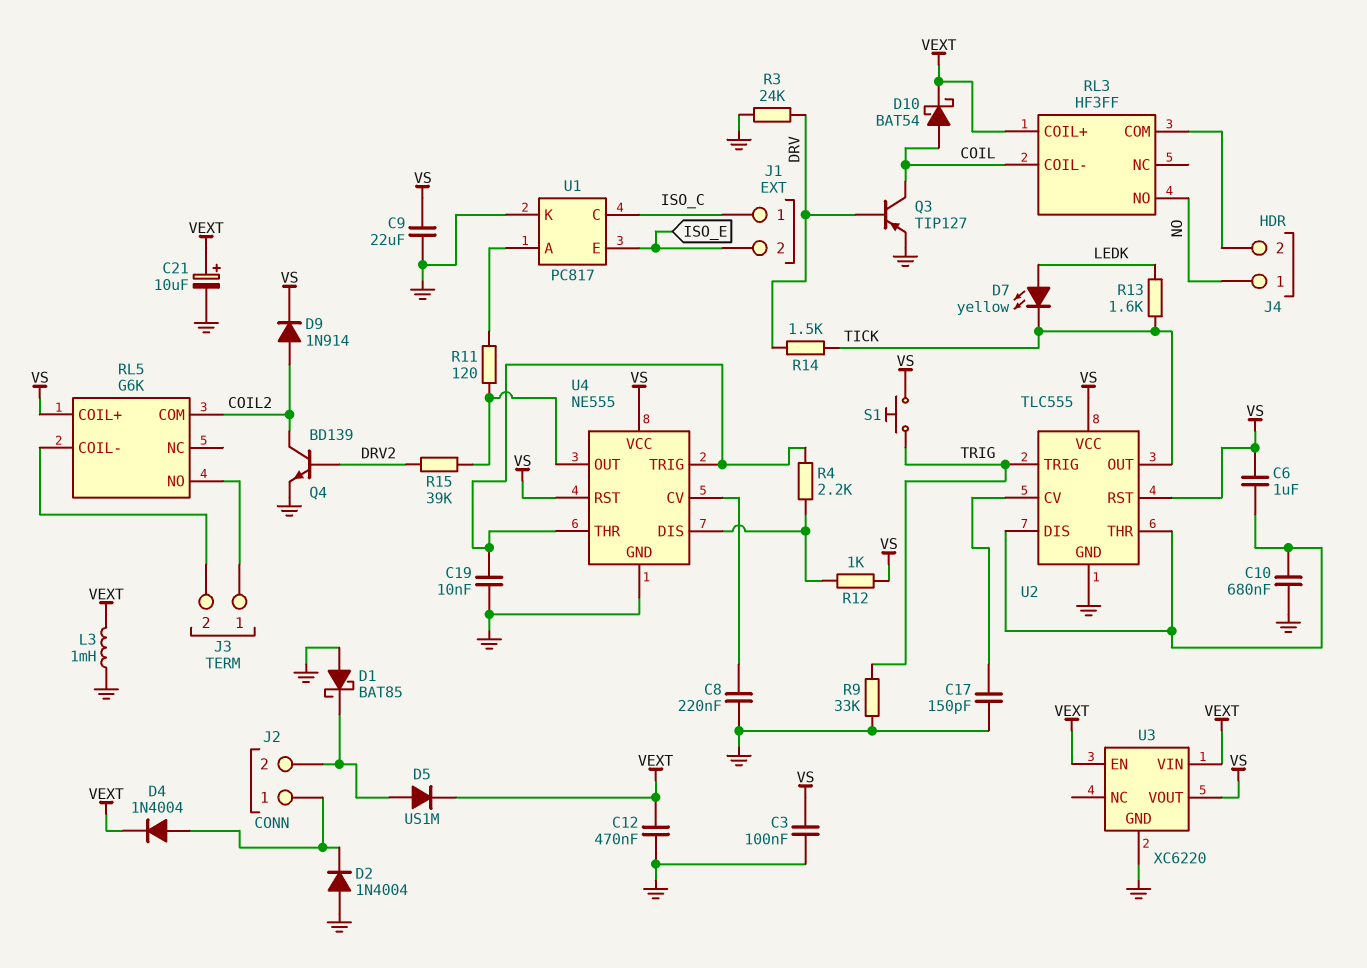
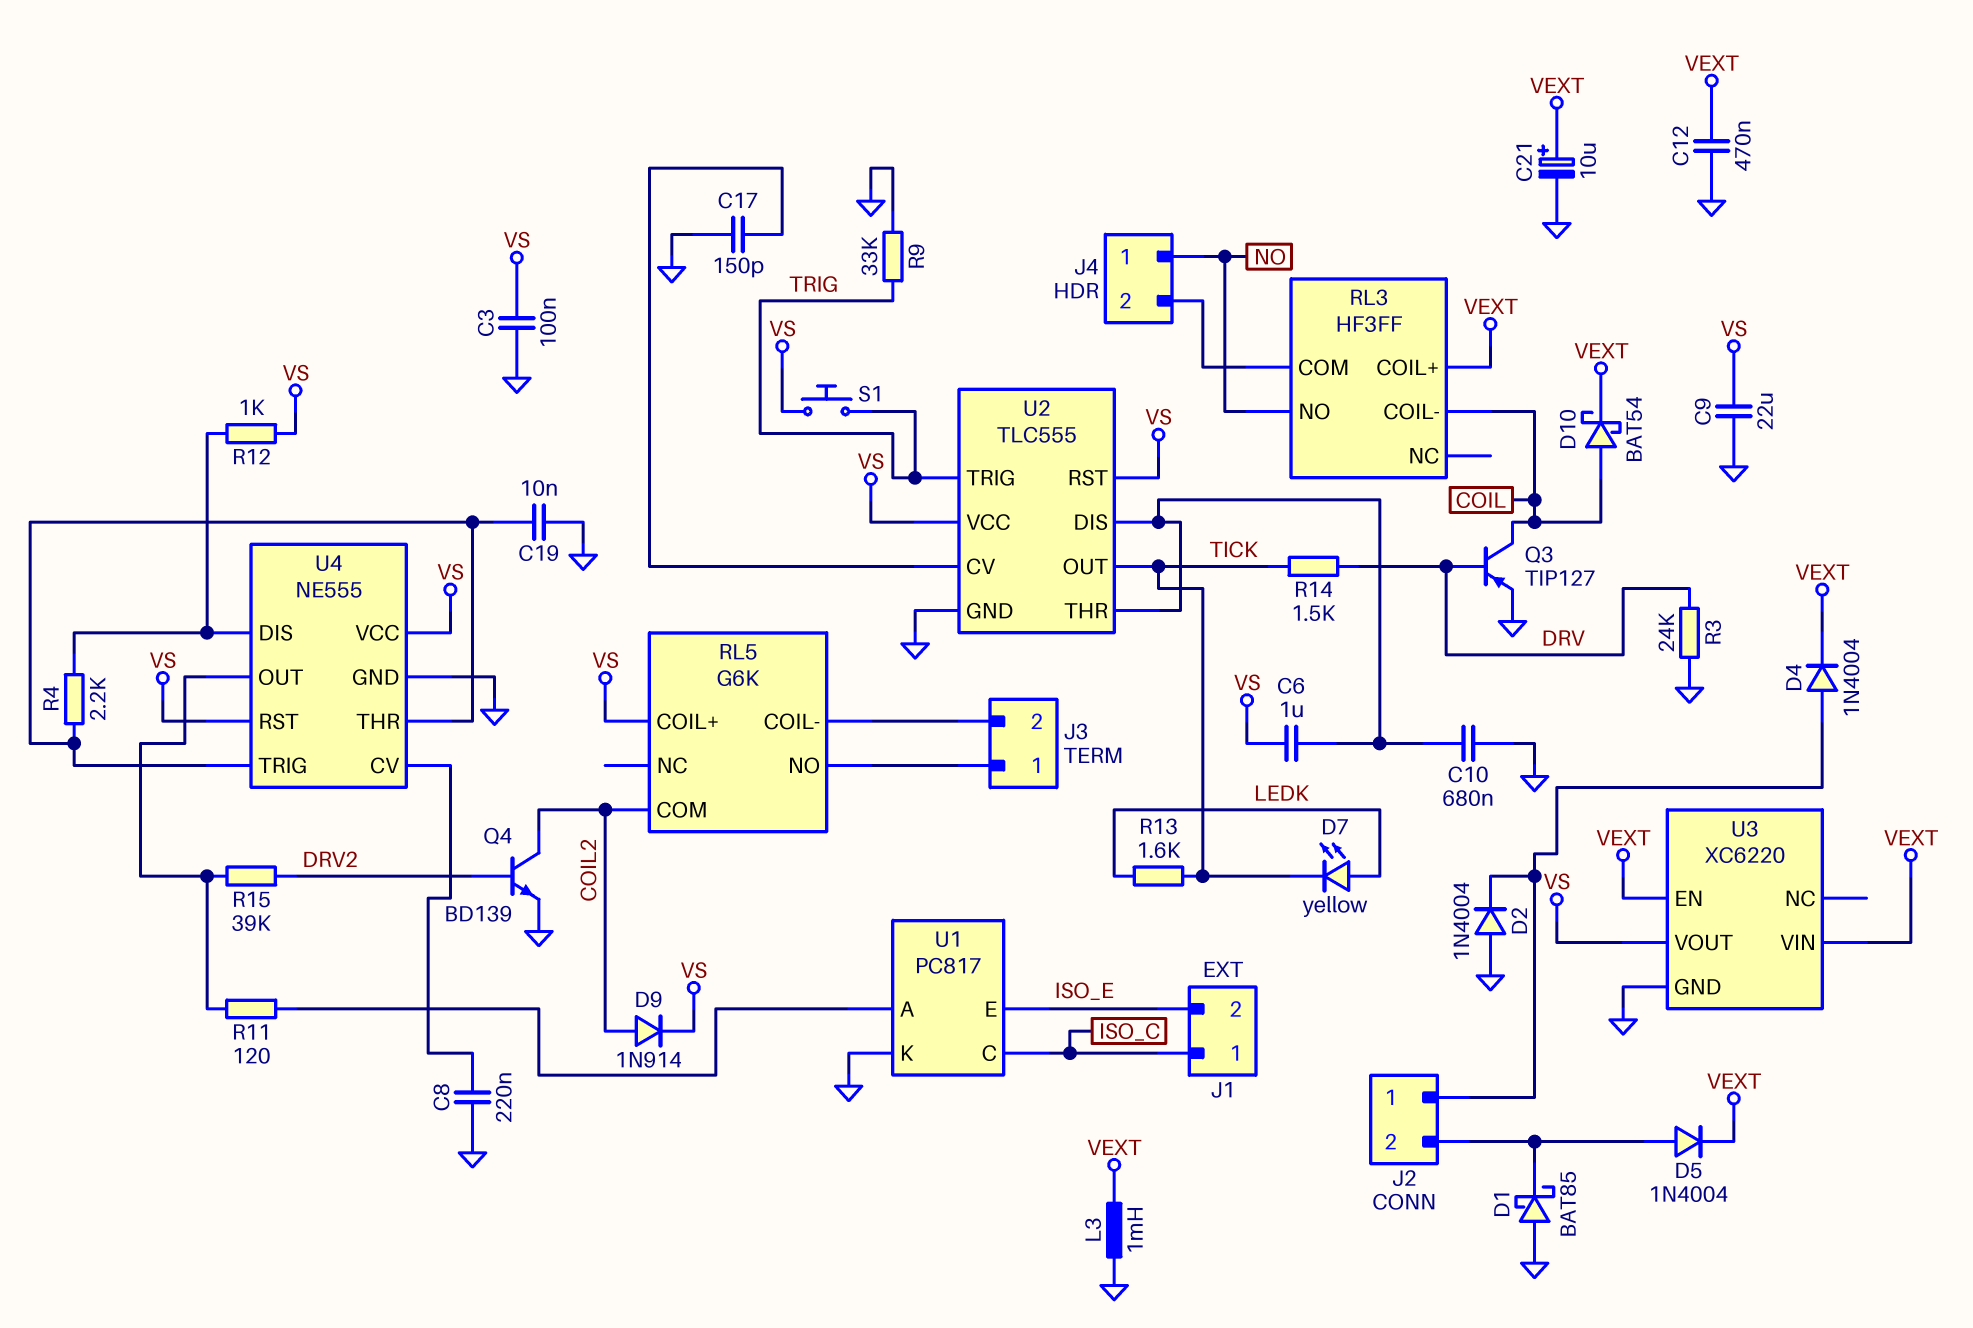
D5: diode US1M (A J2/2, K VEXT) -> diode 1N4004 (A J2/2, K VEXT)

